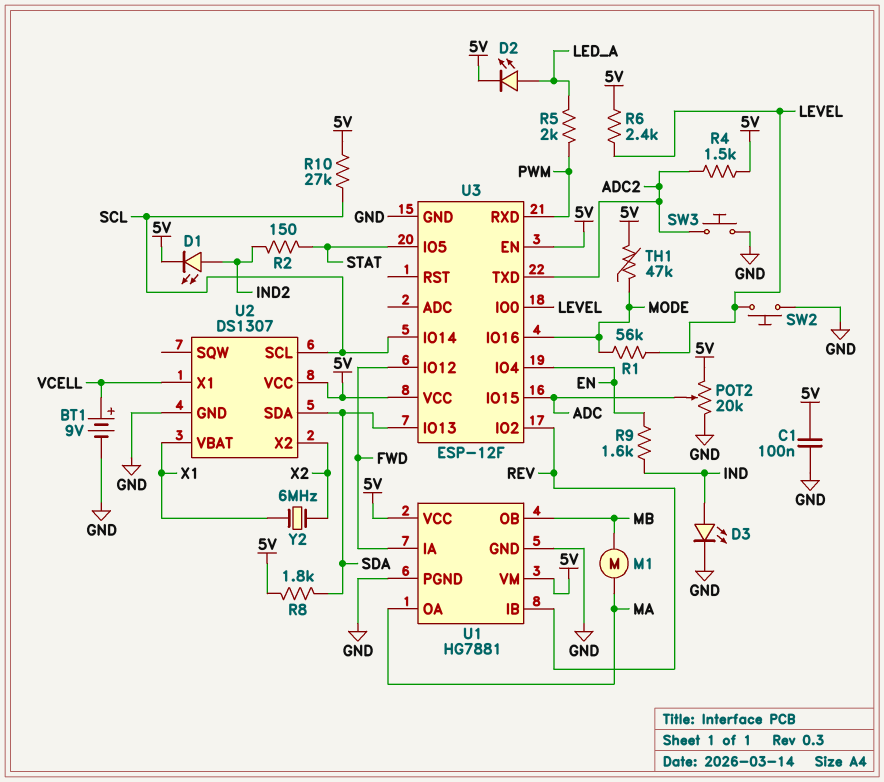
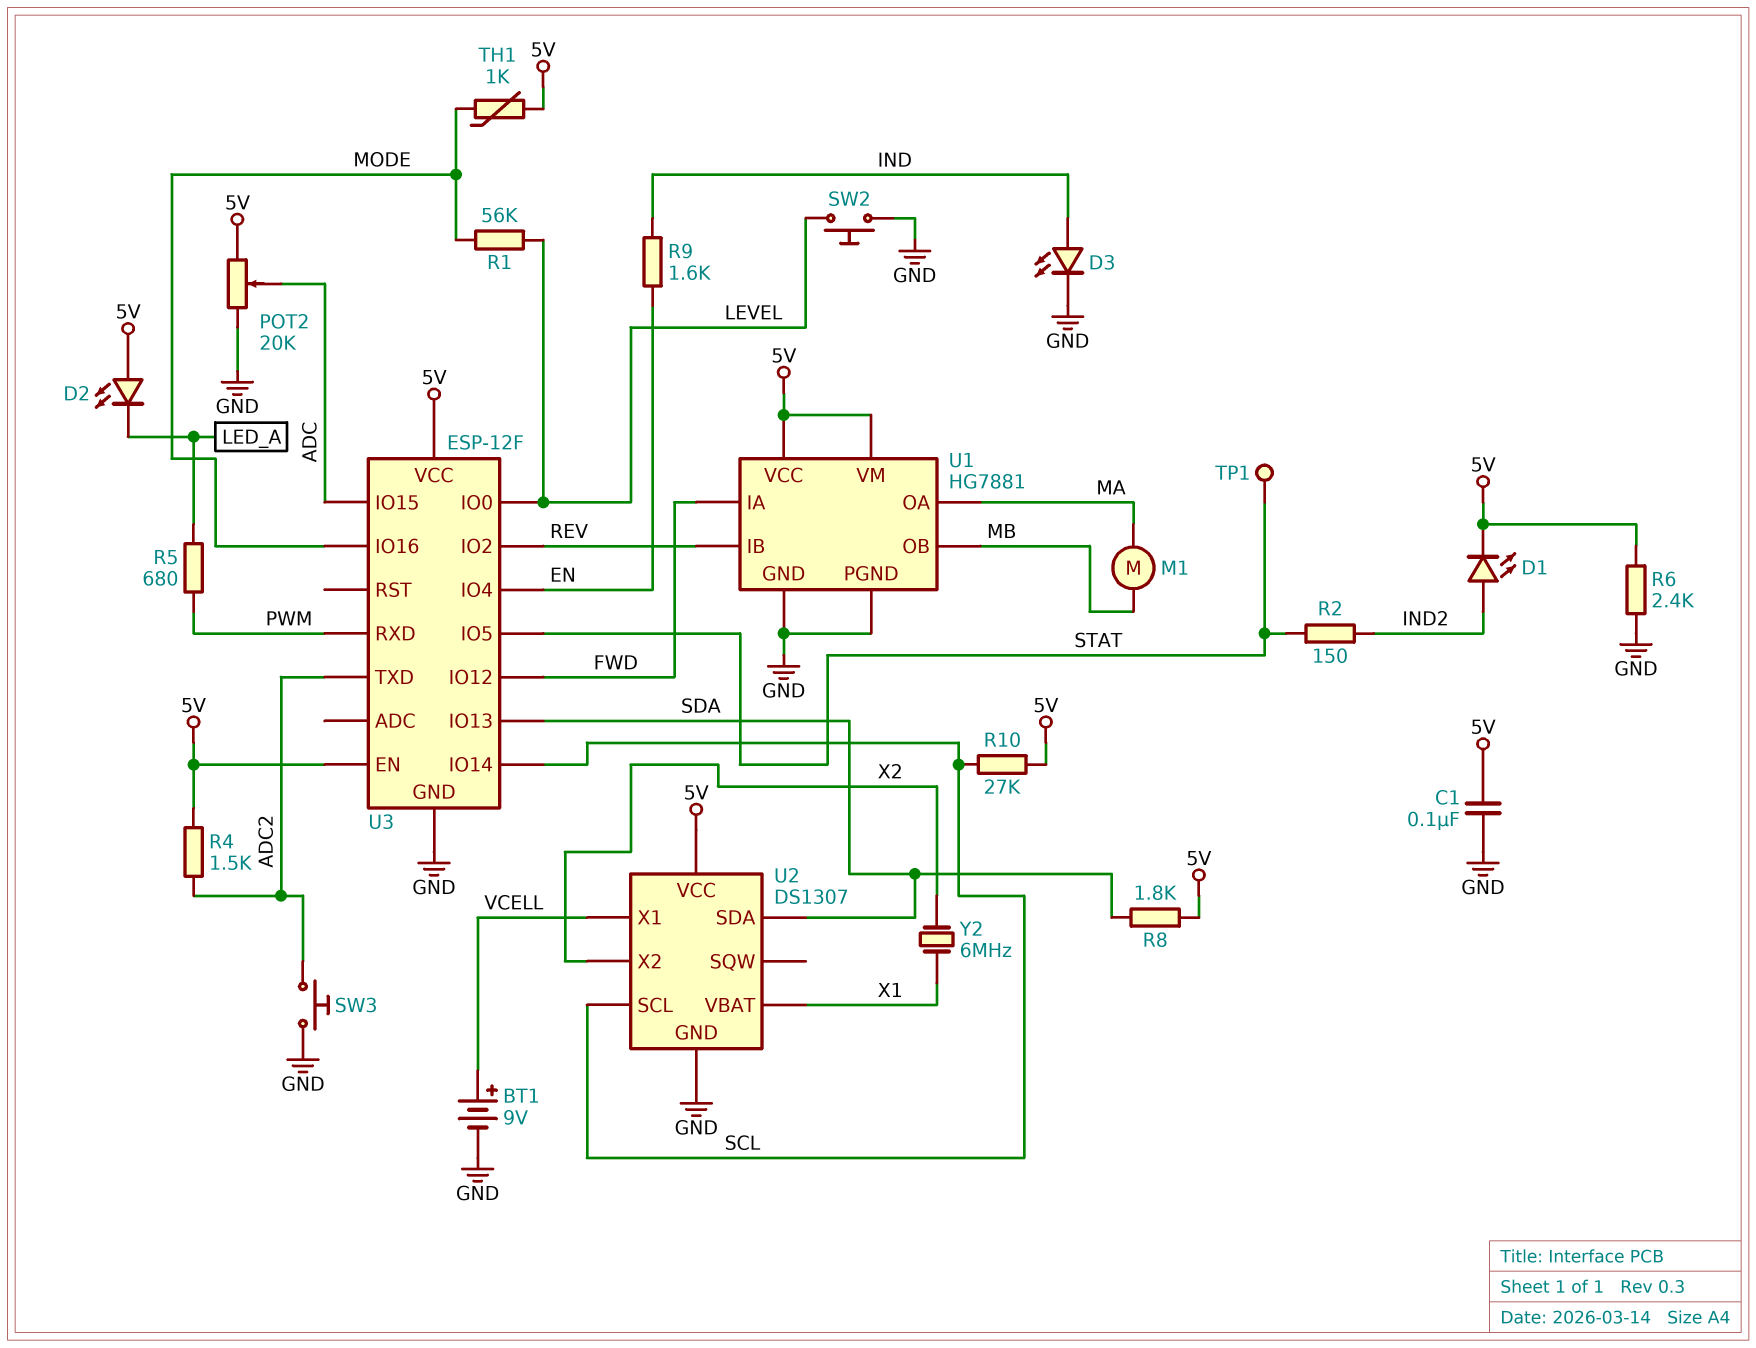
D2: LED (A LED_A, K 5V) -> LED (A 5V, K LED_A)
R5: 2k (LED_A, PWM) -> 680 (LED_A, PWM)
R6: 2.4k (5V, LEVEL) -> 2.4k (5V, GND)
TH1: 47k (5V, MODE) -> 1k (5V, MODE)
TP1: none -> test point (STAT)

